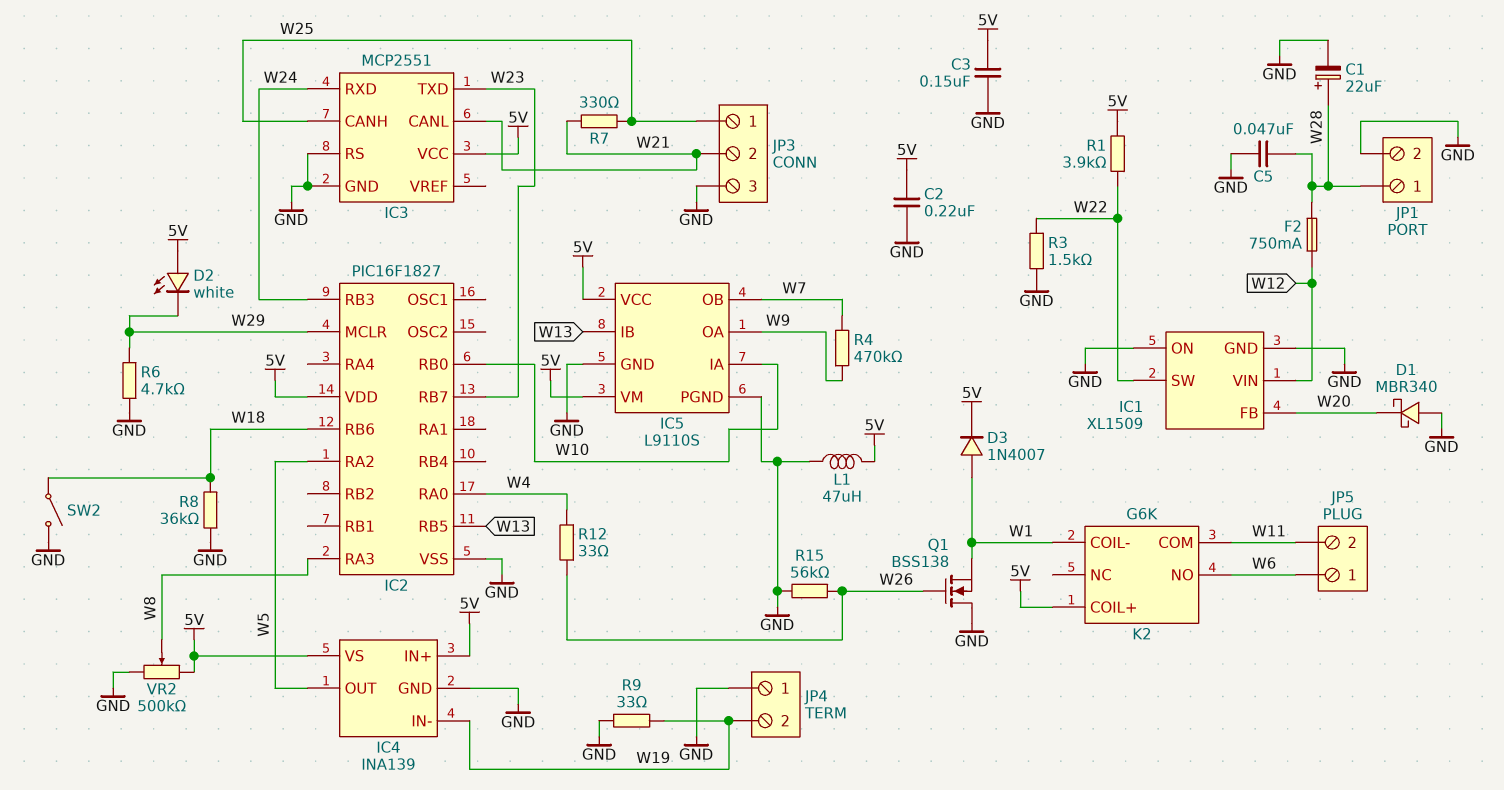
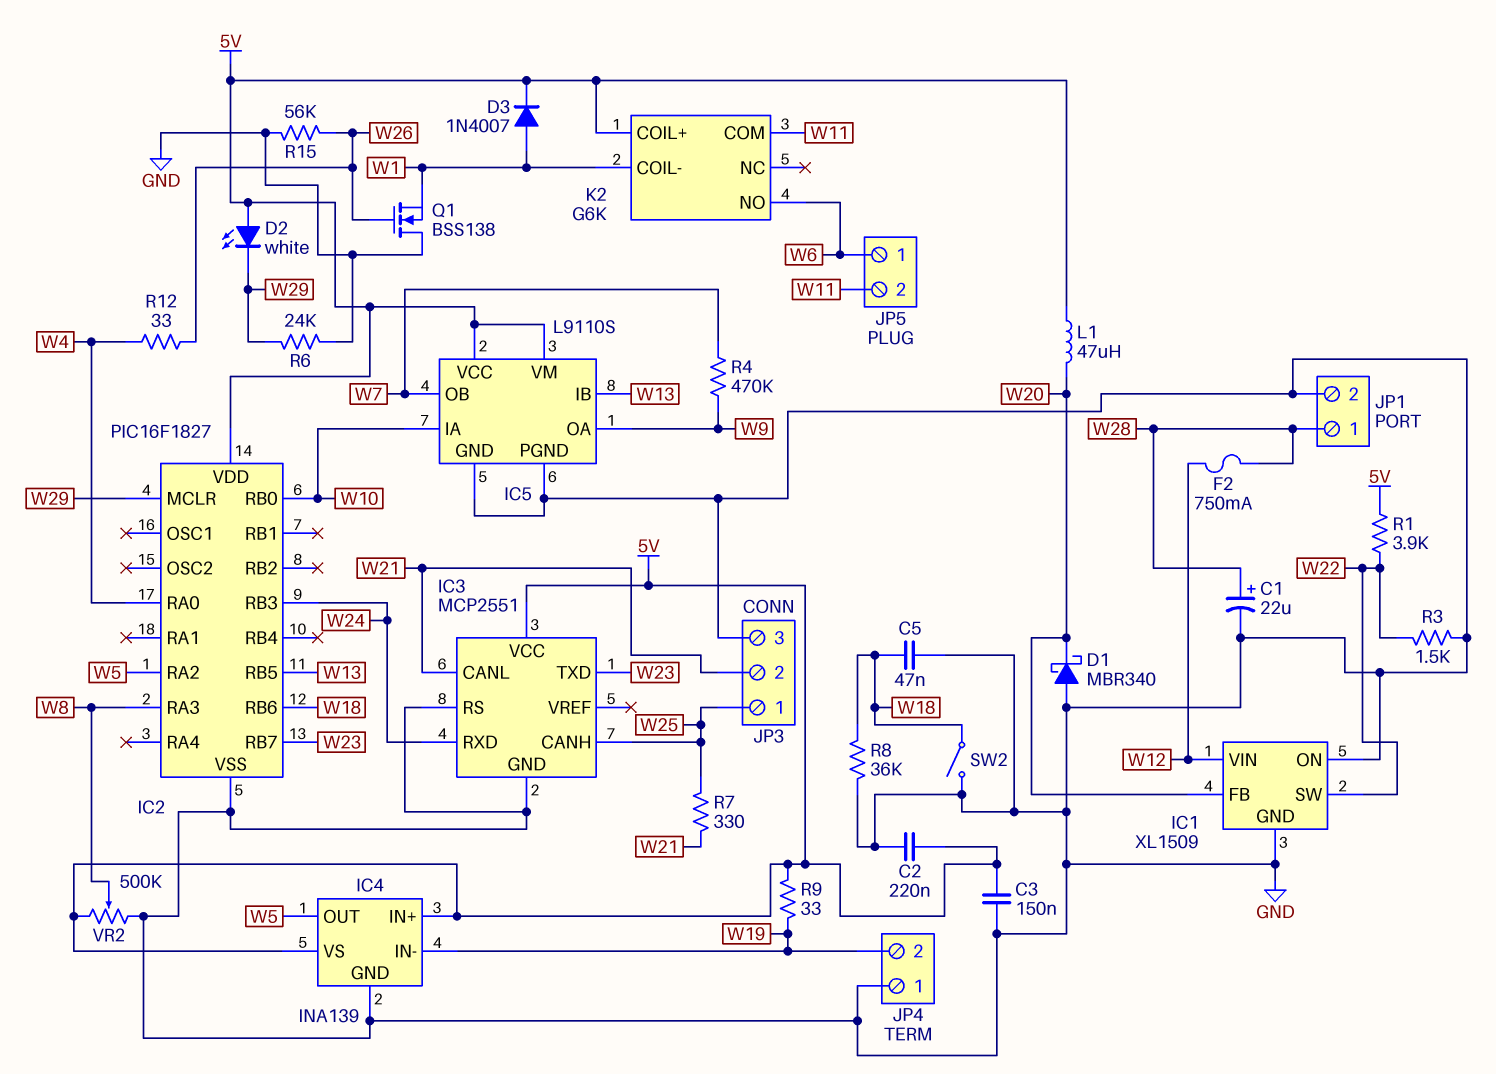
C5: 47nF (GND, W28) -> 47nF (GND, W18)
L1: 47uH (5V, GND) -> 47uH (5V, W20)
R6: 4.7k (GND, W29) -> 24k (GND, W29)
R9: 33 (GND, W19) -> 33 (5V, W19)

